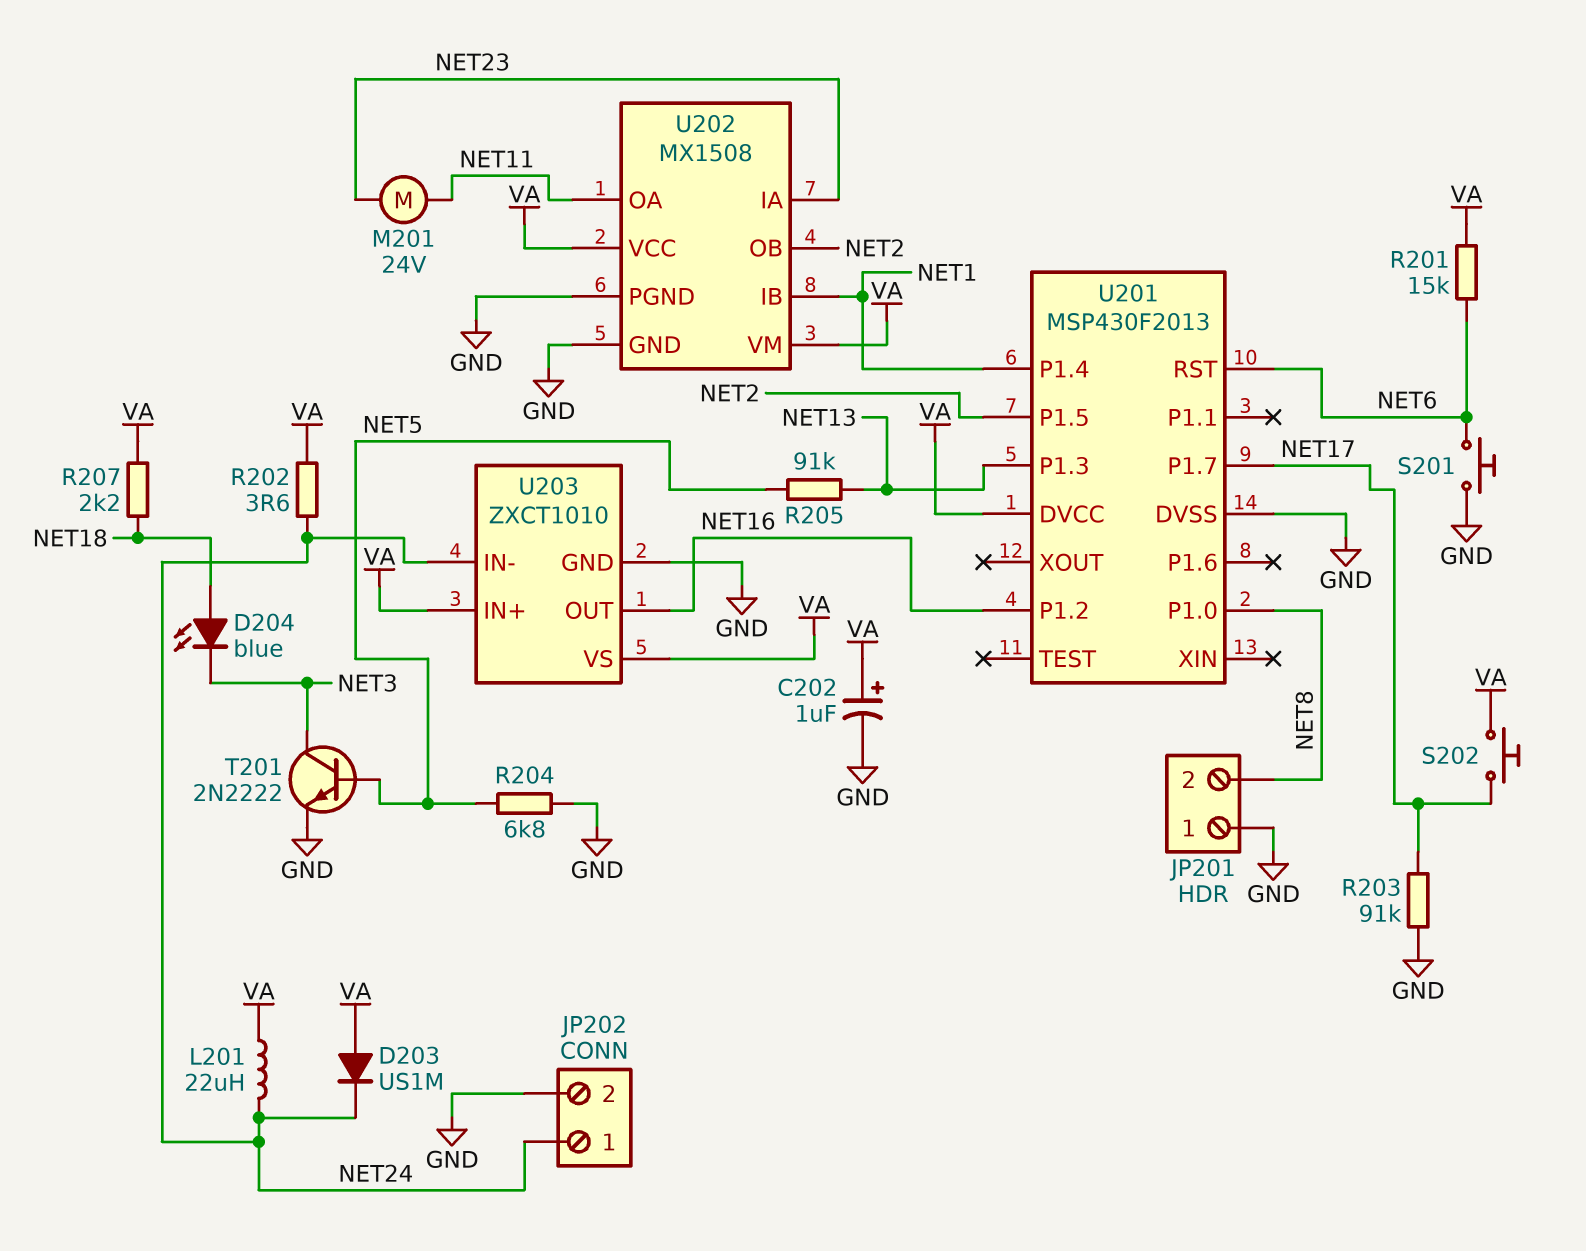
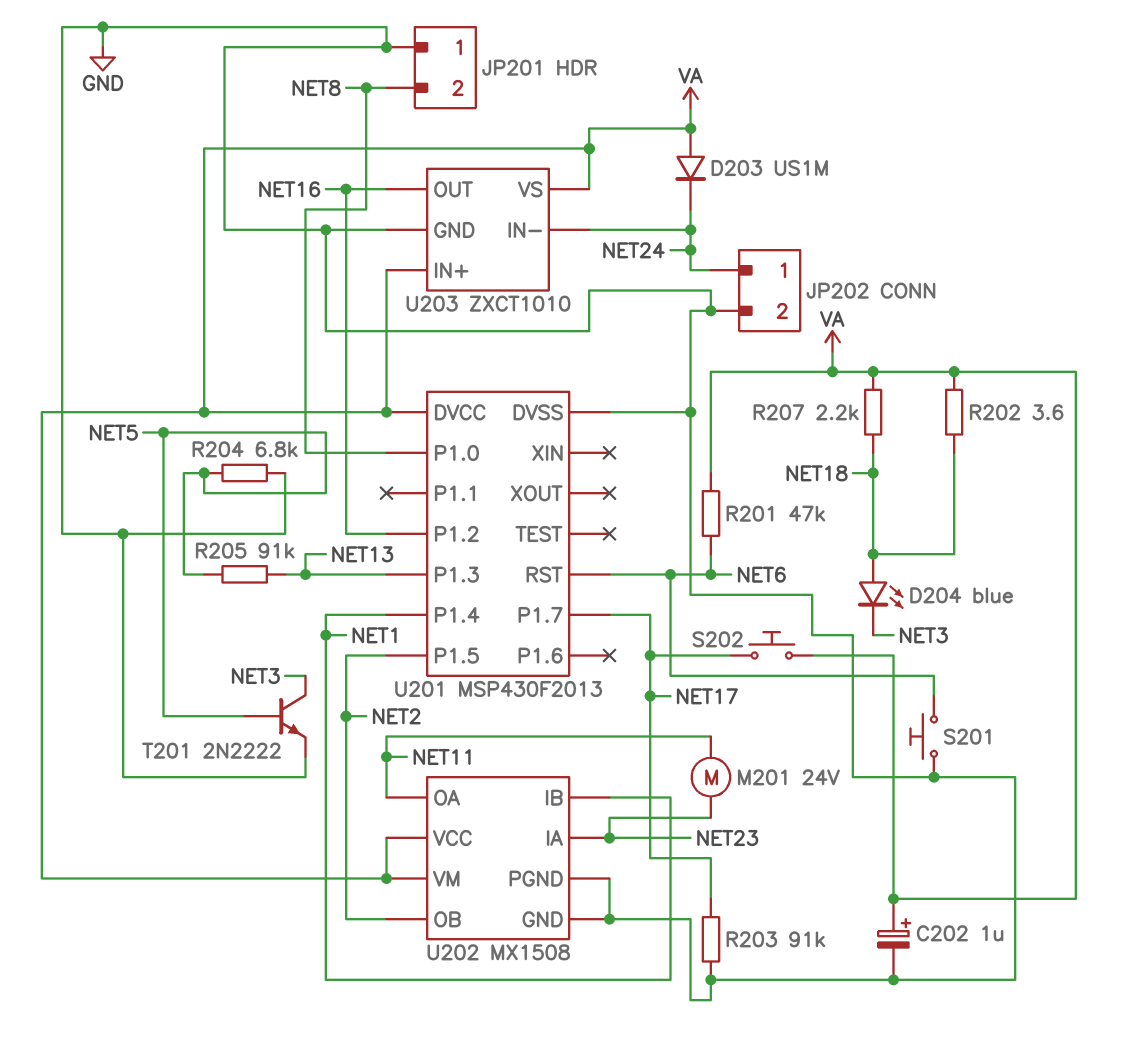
L201: 22uH (NET24, VA) -> none
R201: 15k (NET6, VA) -> 47k (NET6, VA)
R202: 3.6 (NET24, VA) -> 3.6 (NET18, VA)

